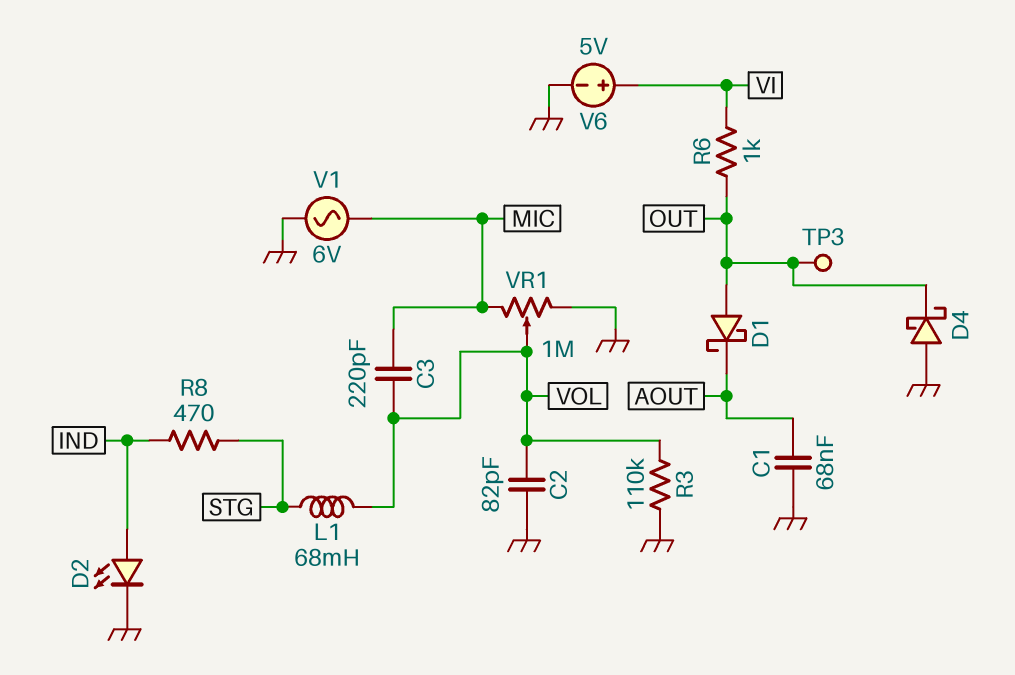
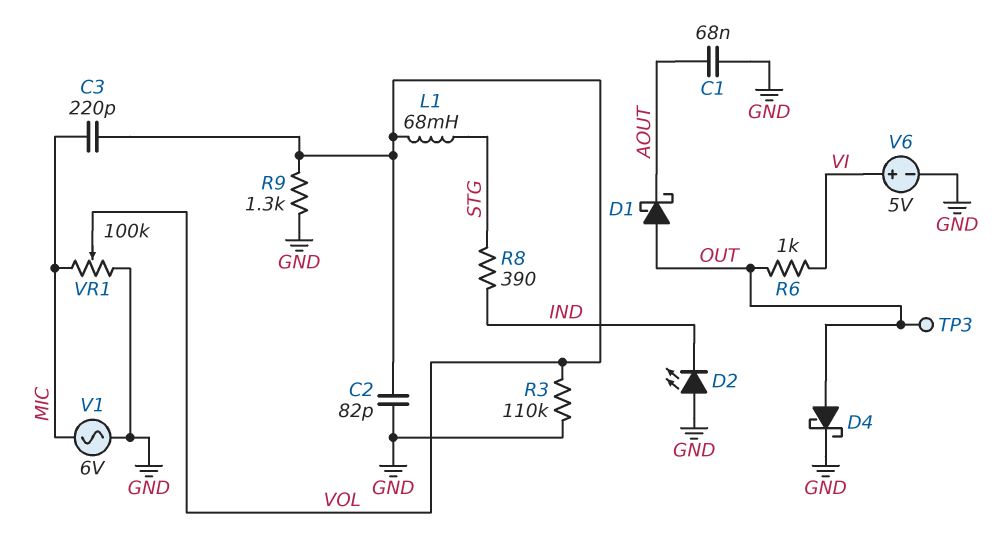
D2: LED (A IND, K GND) -> LED (A GND, K IND)
D4: schottky (A GND, K OUT) -> schottky (A OUT, K GND)
R8: 470 (IND, STG) -> 390 (IND, STG)
R9: none -> 1.3k (GND, VOL)
VR1: 1M (GND, MIC, wiper VOL) -> 100k (GND, MIC, wiper VOL)

